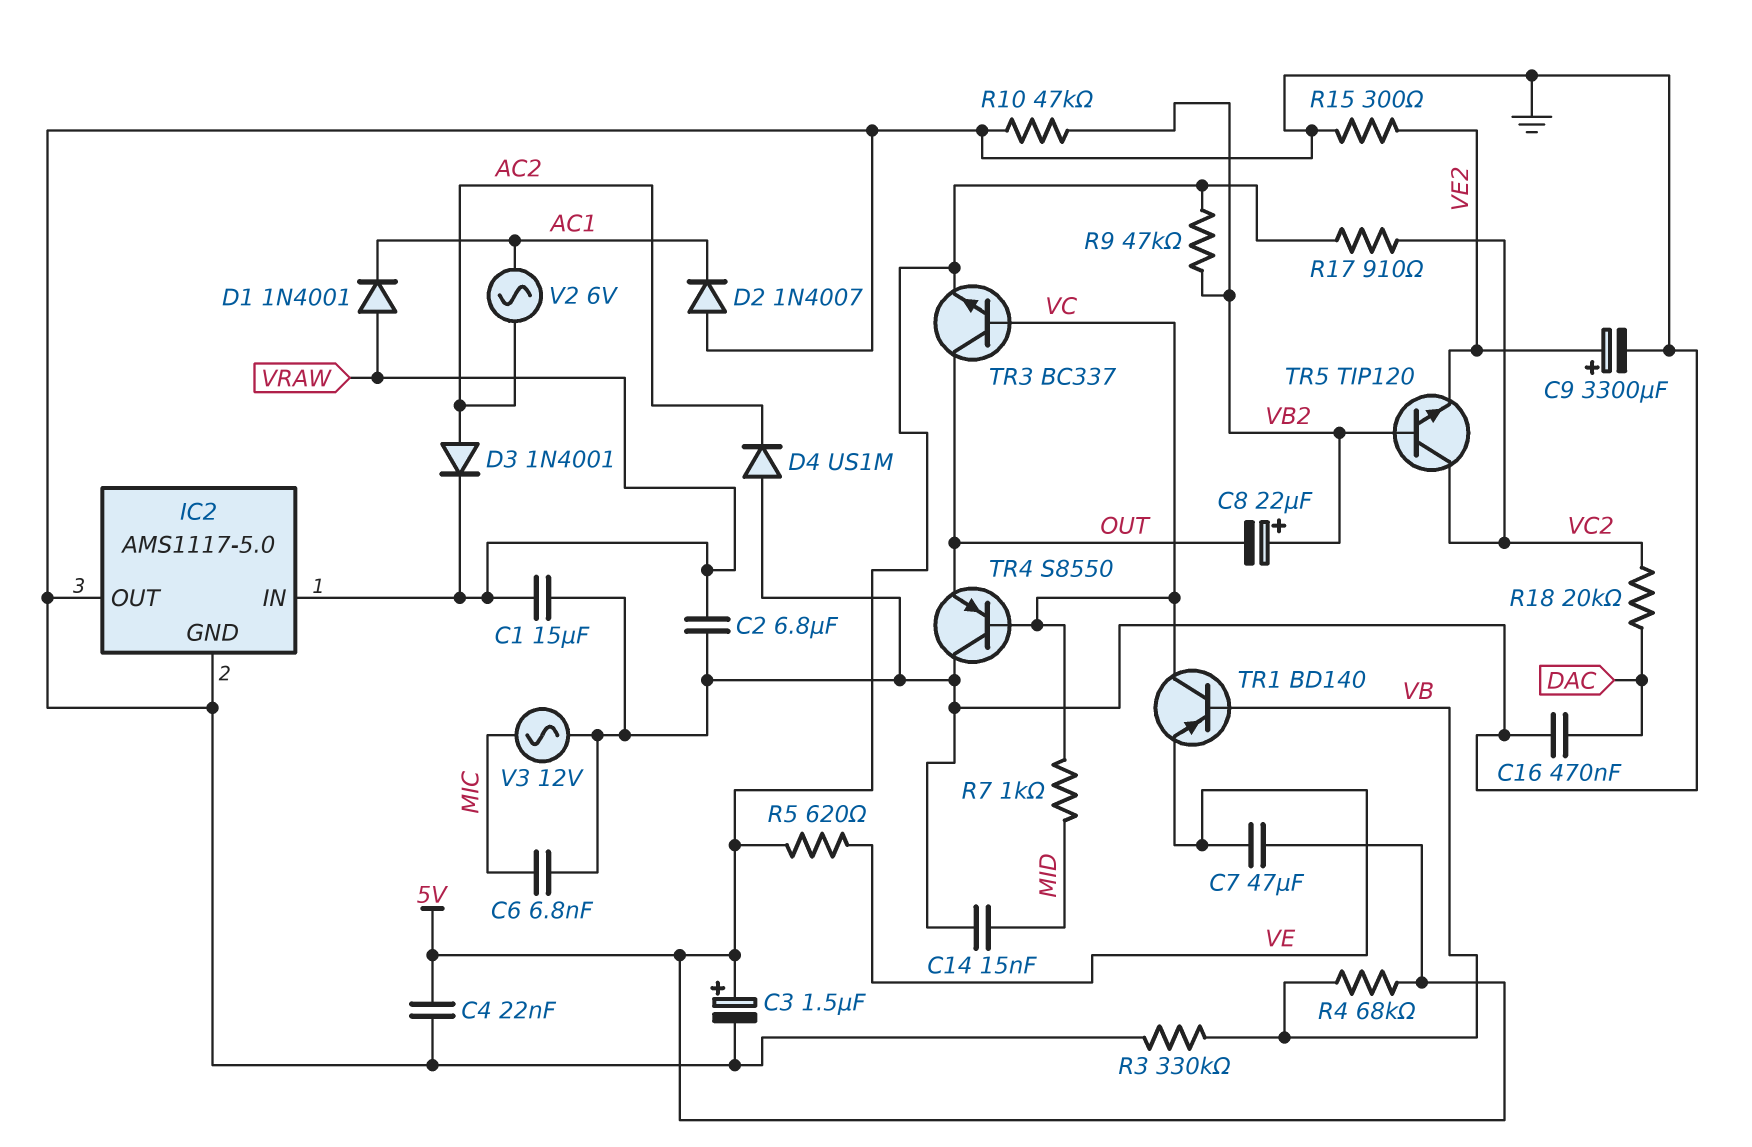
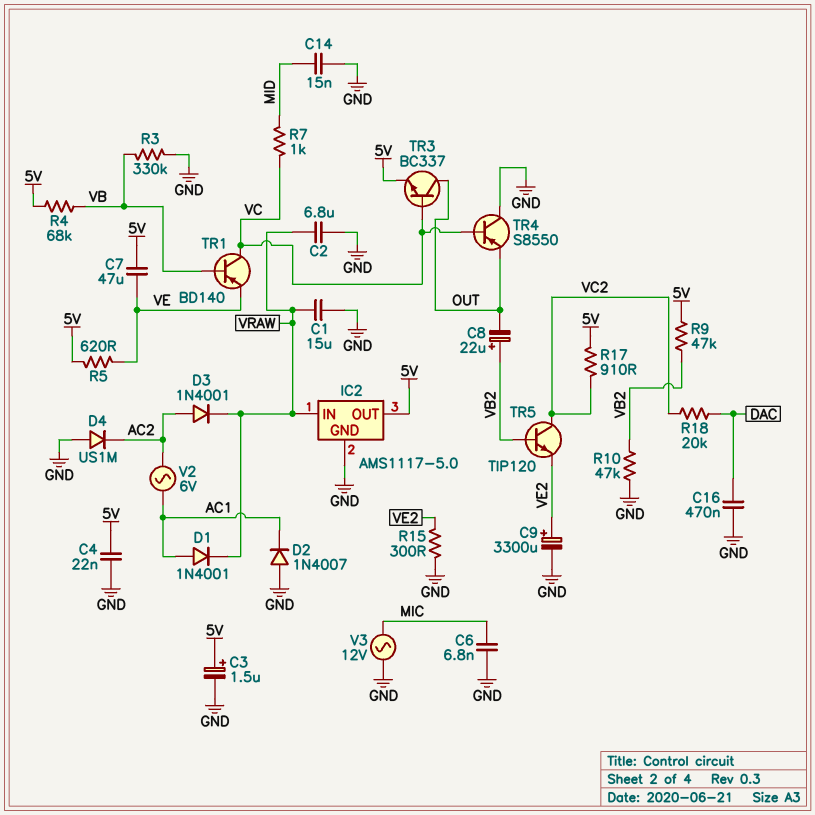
D1: diode 1N4001 (A VRAW, K AC1) -> diode 1N4001 (A AC1, K VRAW)
IC2 pin OUT: GND -> 5V

